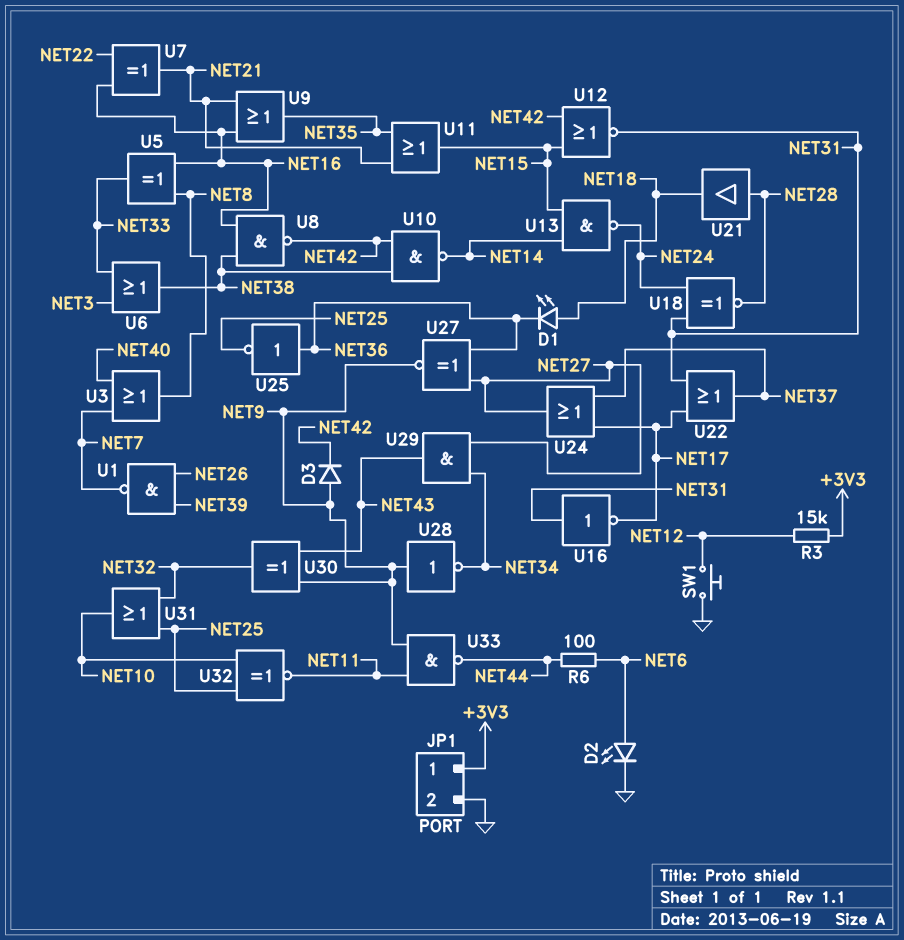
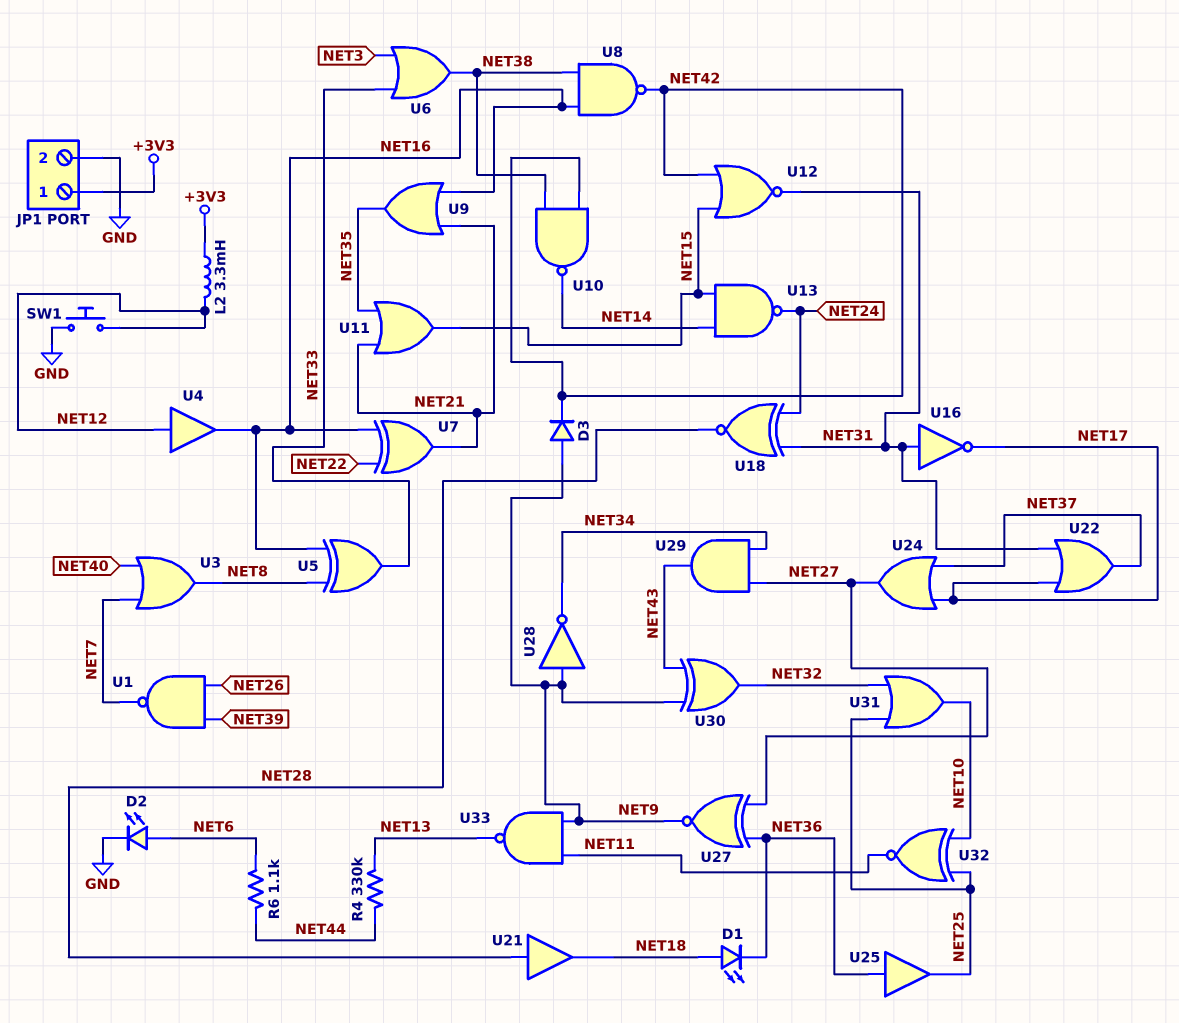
L2: none -> 3.3mH (+3V3, NET12)
R3: 15k (+3V3, NET12) -> none
R4: none -> 330k (NET13, NET44)
R6: 100 (NET6, NET44) -> 1.1k (NET6, NET44)
U4: none -> buffer (in NET12, out NET16)
U25: NOT (in NET36, out NET25) -> buffer (in NET36, out NET25)
U33: NAND (in NET9, in NET11, out NET44) -> NAND (in NET9, in NET11, out NET13)

